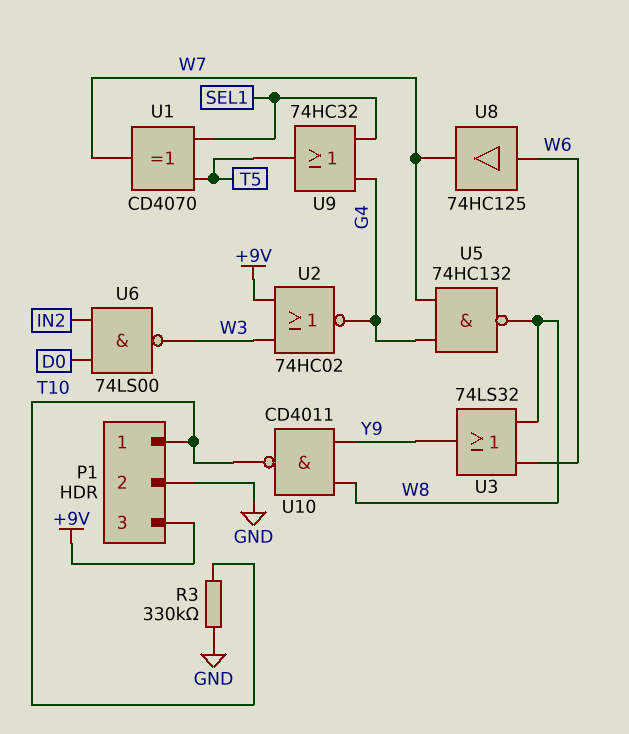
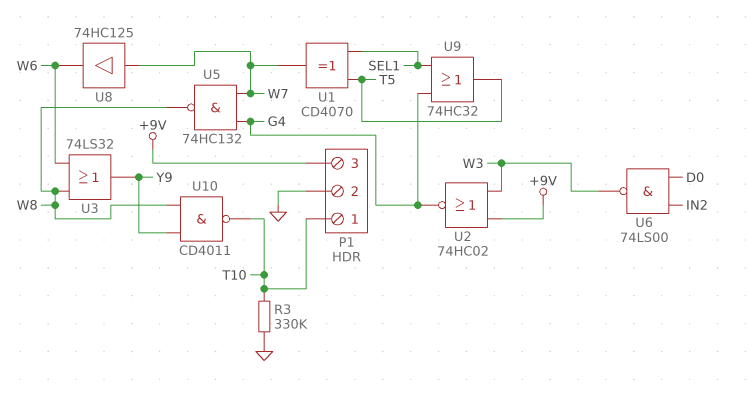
U8: buffer 74HC125 (in W6, out W7) -> buffer 74HC125 (in W7, out W6)

